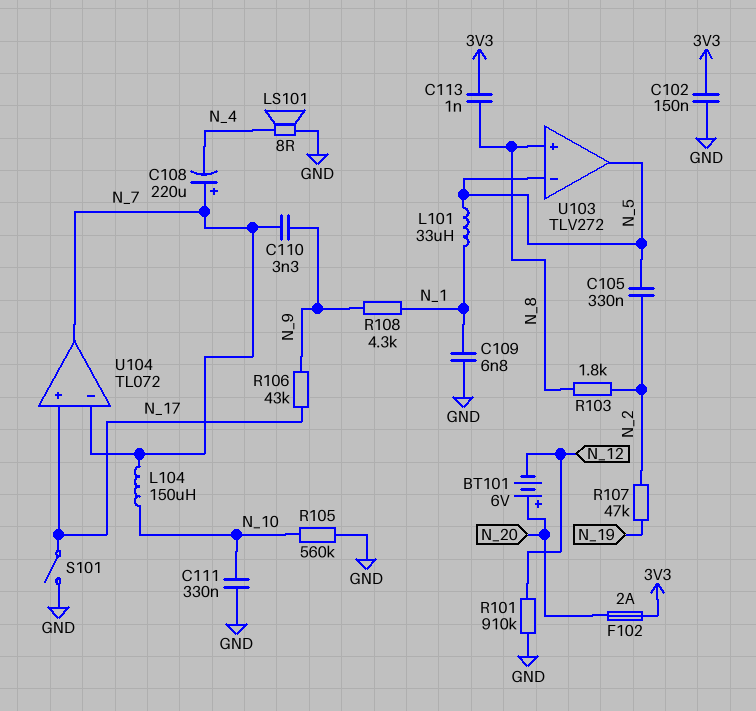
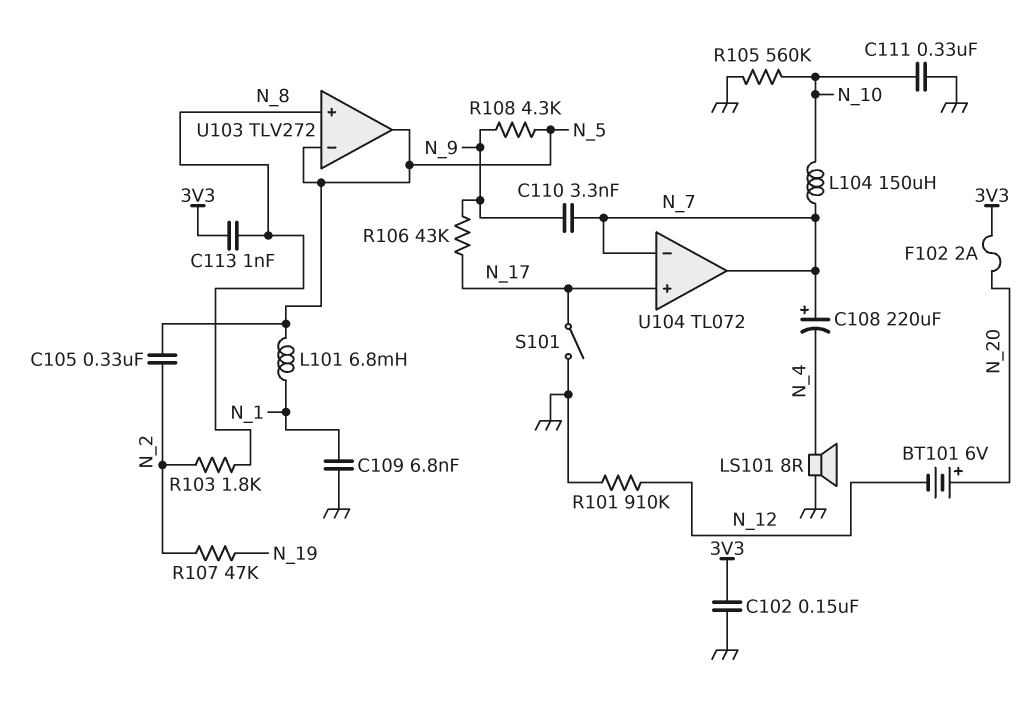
L101: 33uH (N_1, N_5) -> 6.8mH (N_1, N_5)
R108: 4.3k (N_1, N_9) -> 4.3k (N_5, N_9)

